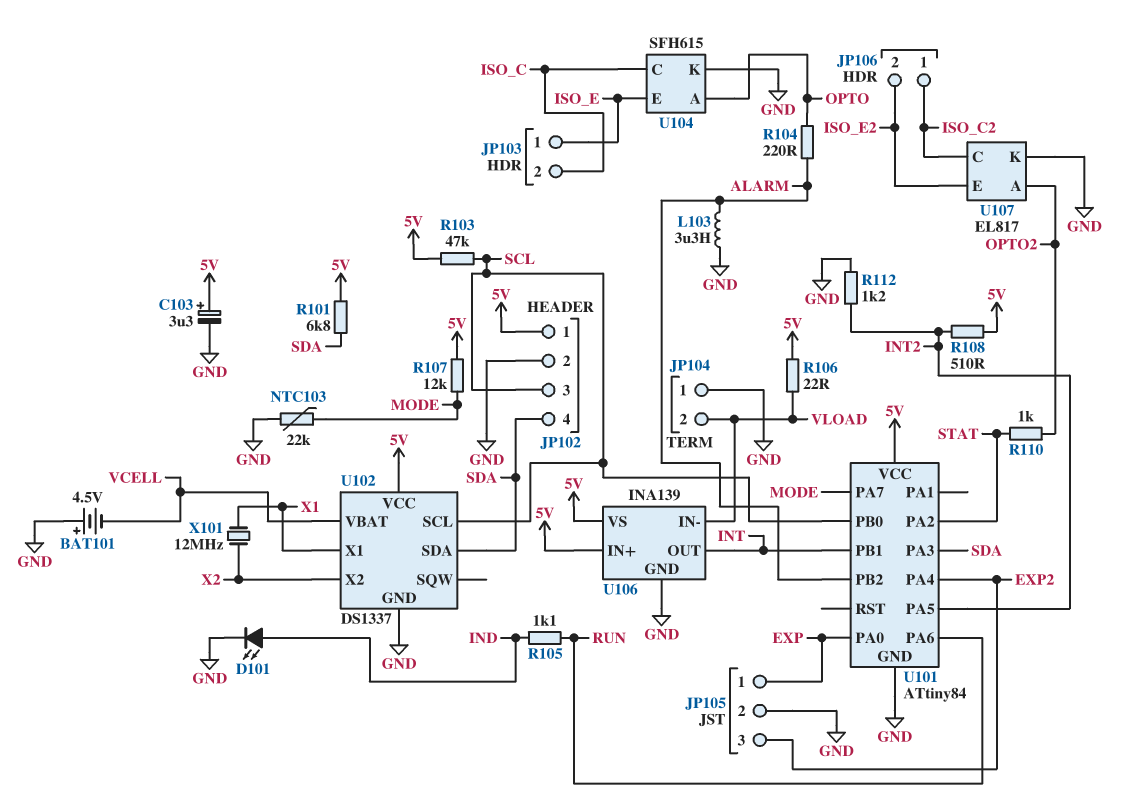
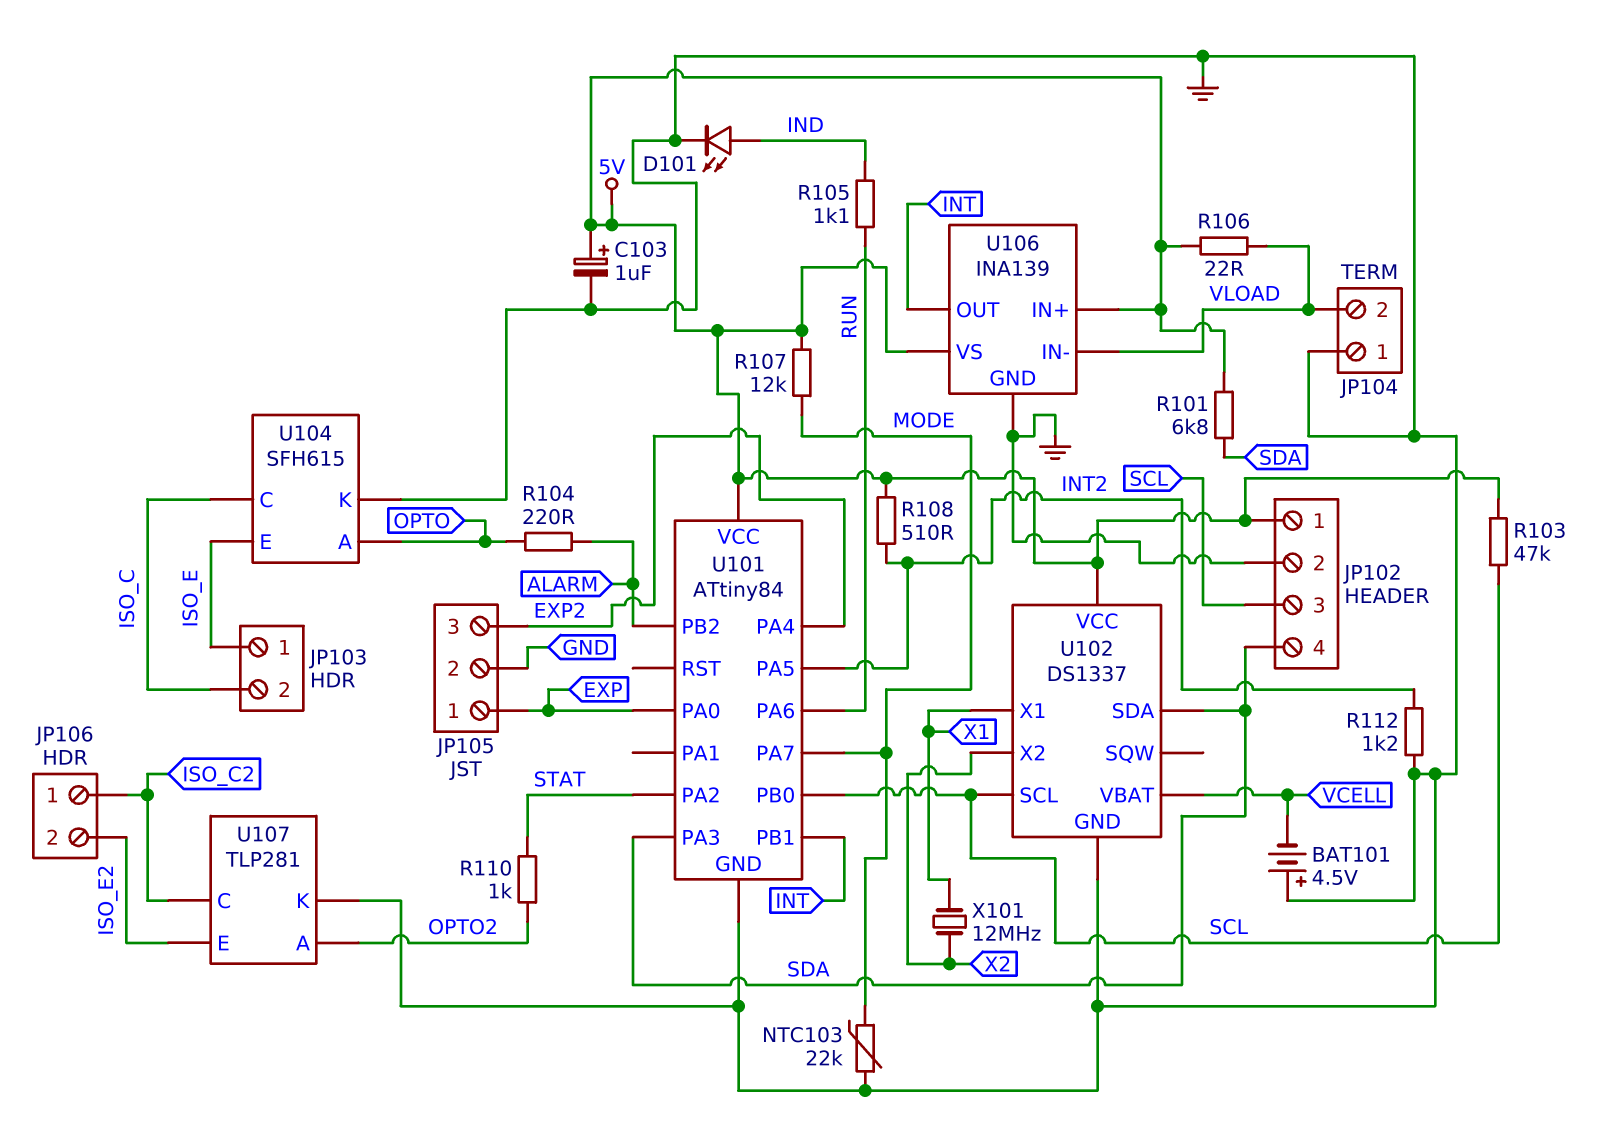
C103: 3.3uF (plus 5V, minus GND) -> 1uF (plus 5V, minus GND)
L103: 3.3uH (ALARM, GND) -> none
U107: EL817 -> TLP281

